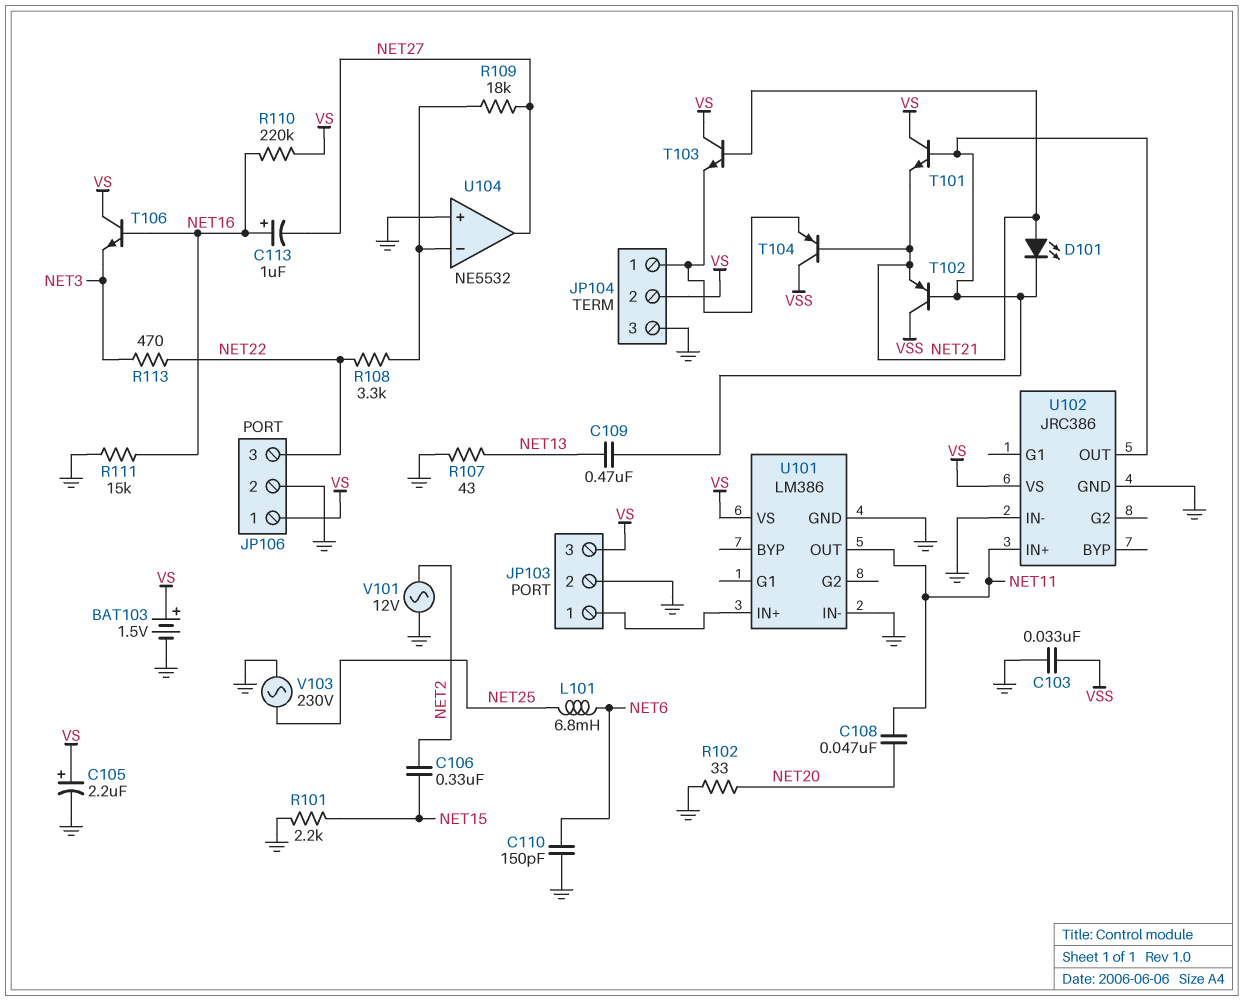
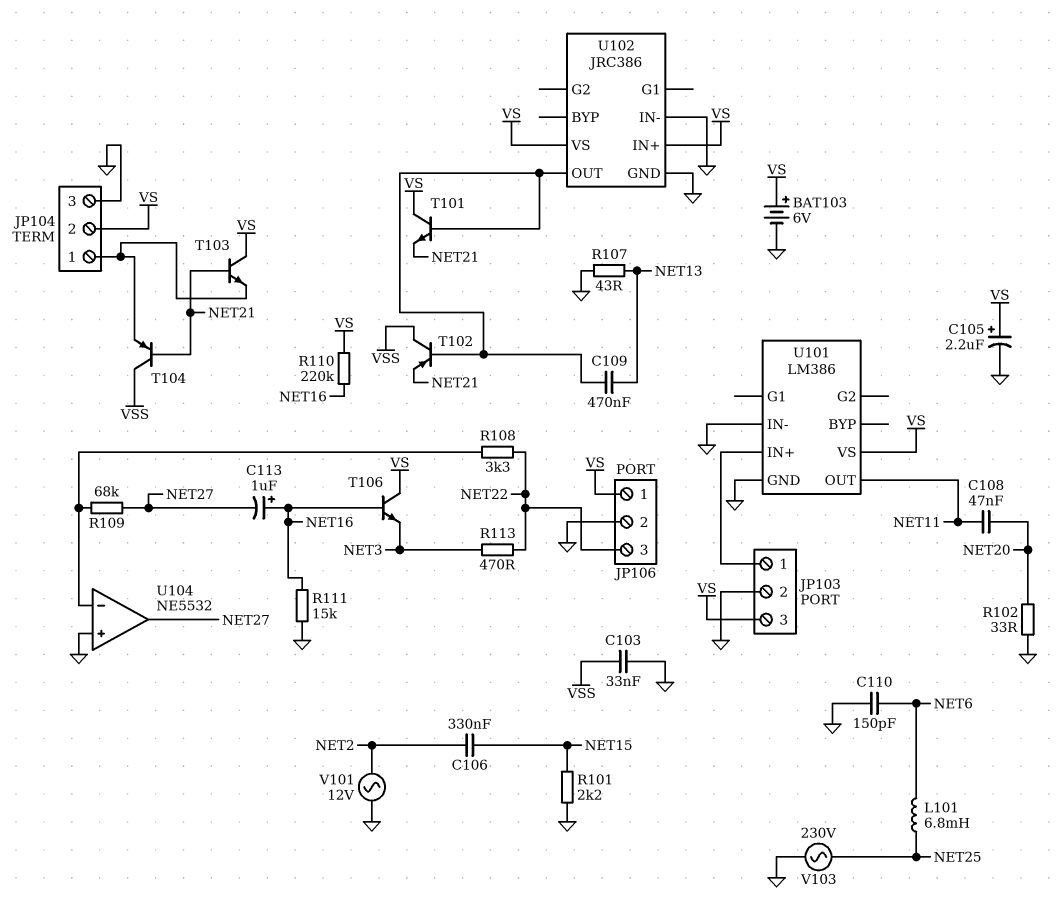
BAT103: 1.5V (plus VS, minus GND) -> 6V (plus VS, minus GND)
D101: LED (A NET21, K U102/OUT) -> none
R109: 18k (NET27, U104/in-) -> 68k (NET27, U104/in-)
U102 pin IN+: NET11 -> VS

